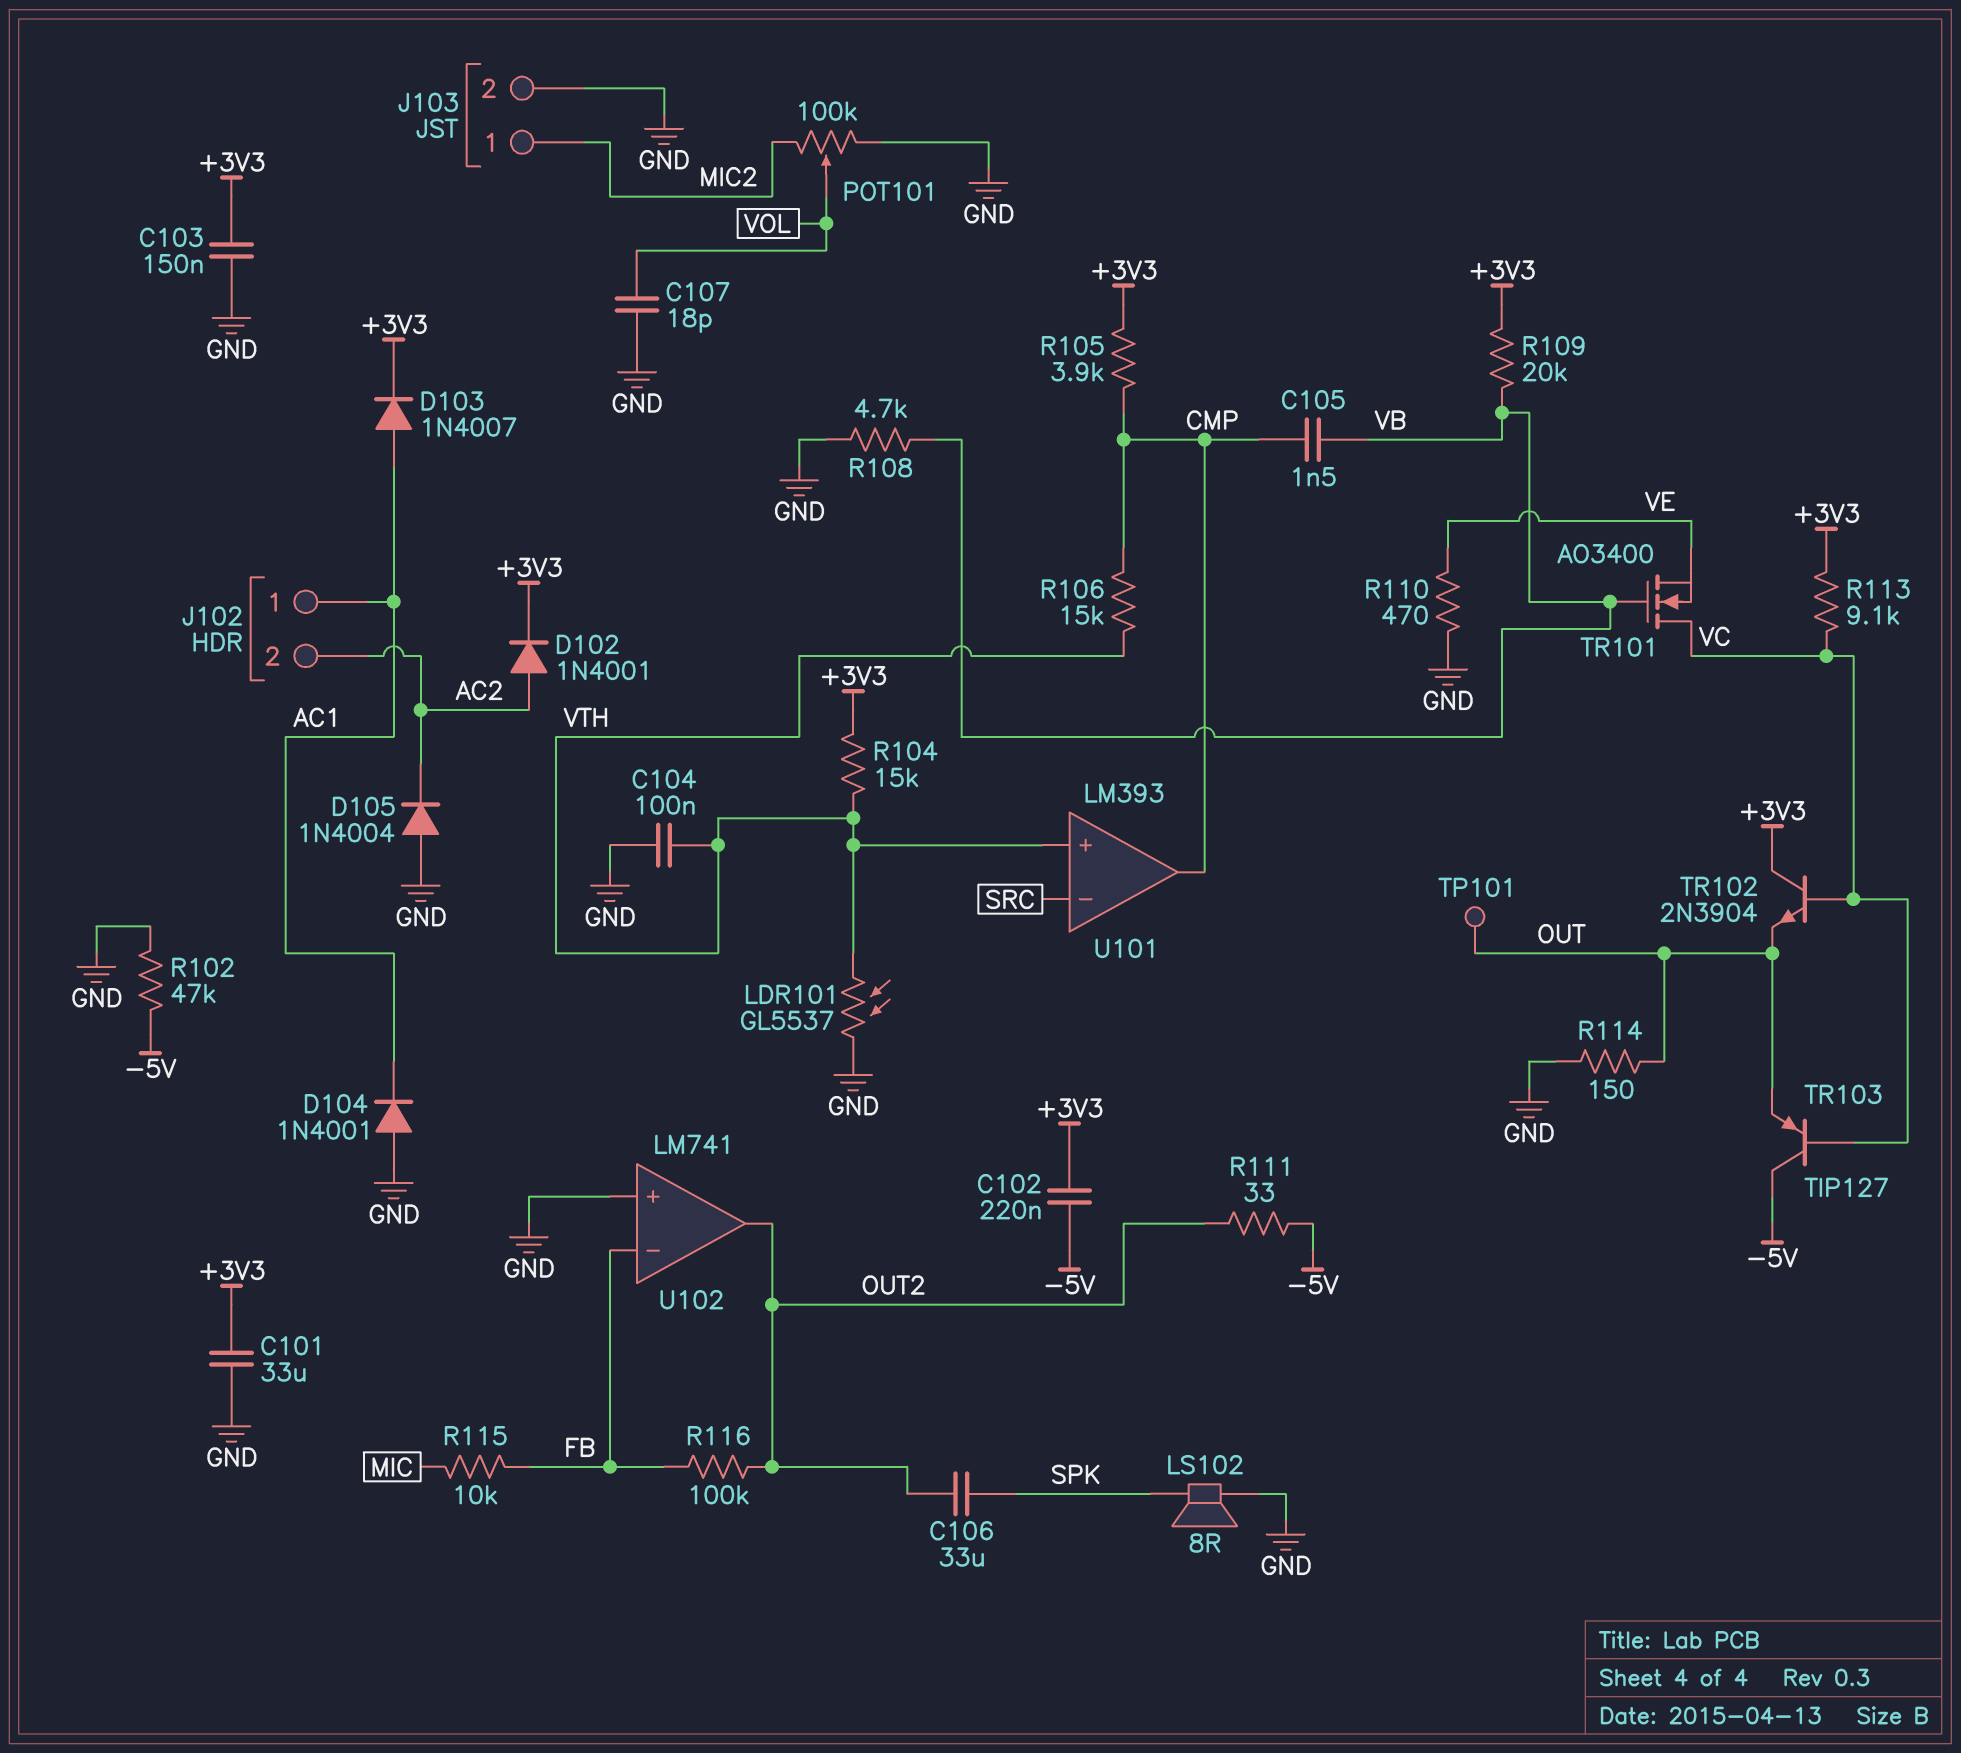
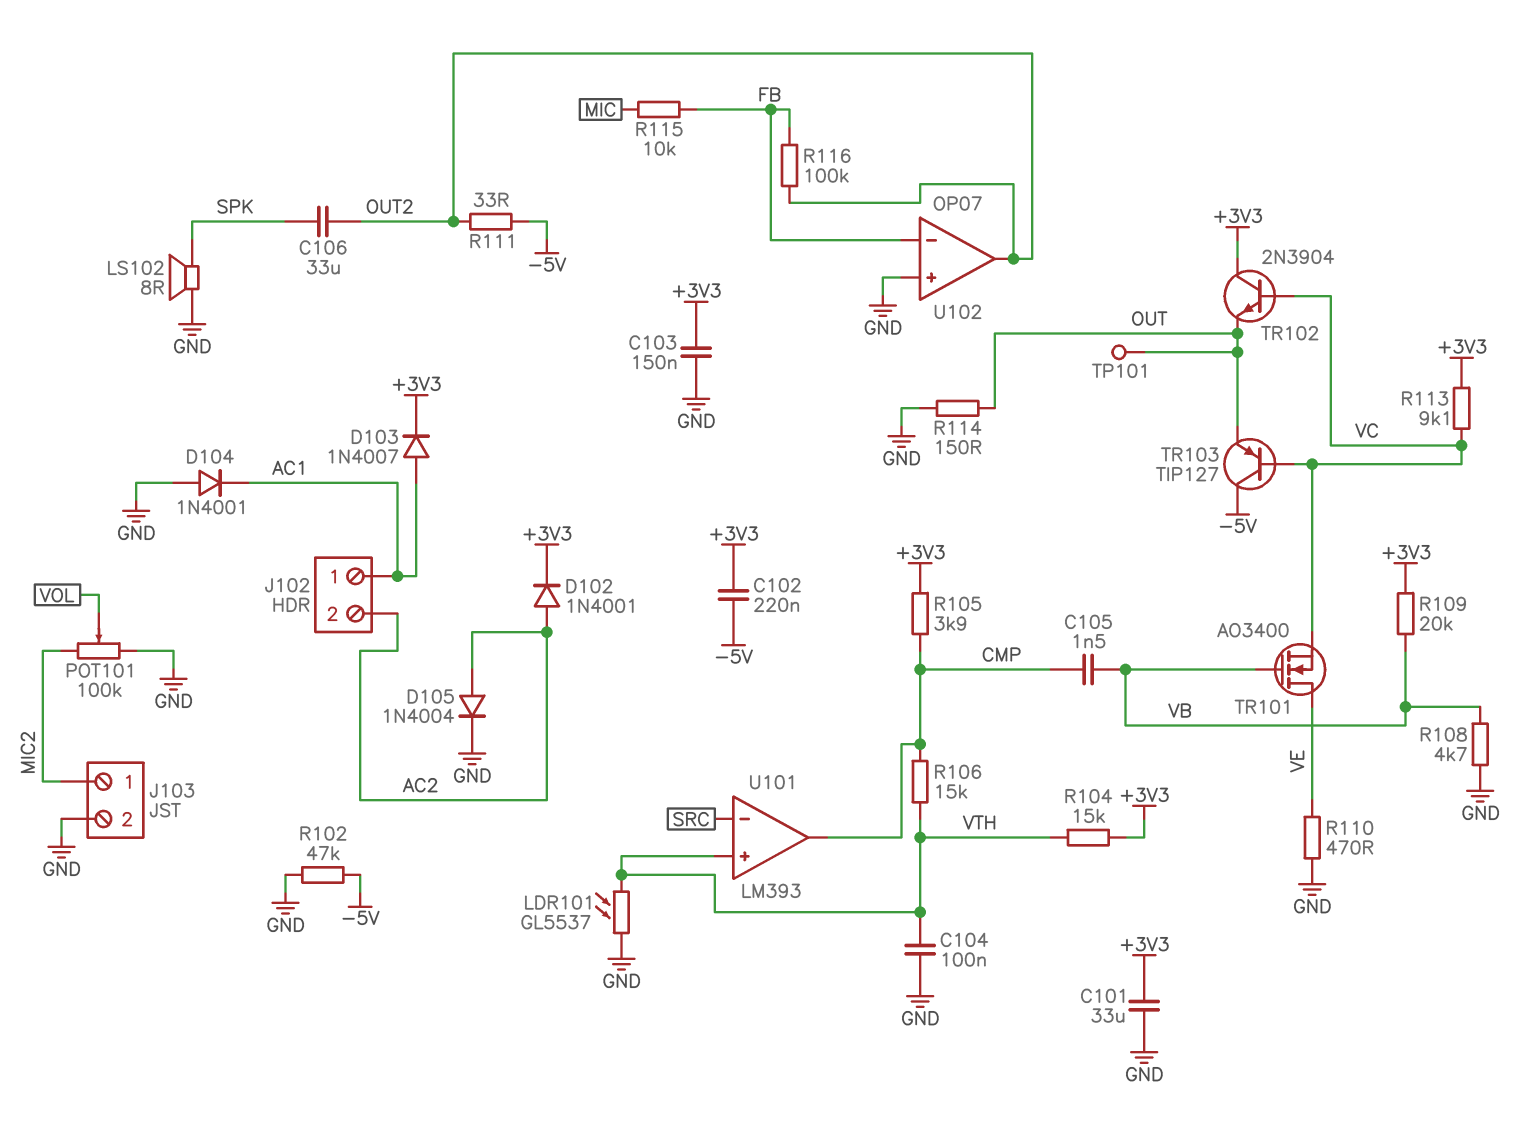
C107: 18pF (GND, VOL) -> none
D105: diode 1N4004 (A GND, K AC2) -> diode 1N4004 (A AC2, K GND)
TR101: NMOS AO3400 (G VB, D VC, S VE) -> NMOS AO3400 (G VB, D VE, S VC)
U102: LM741 -> OP07

